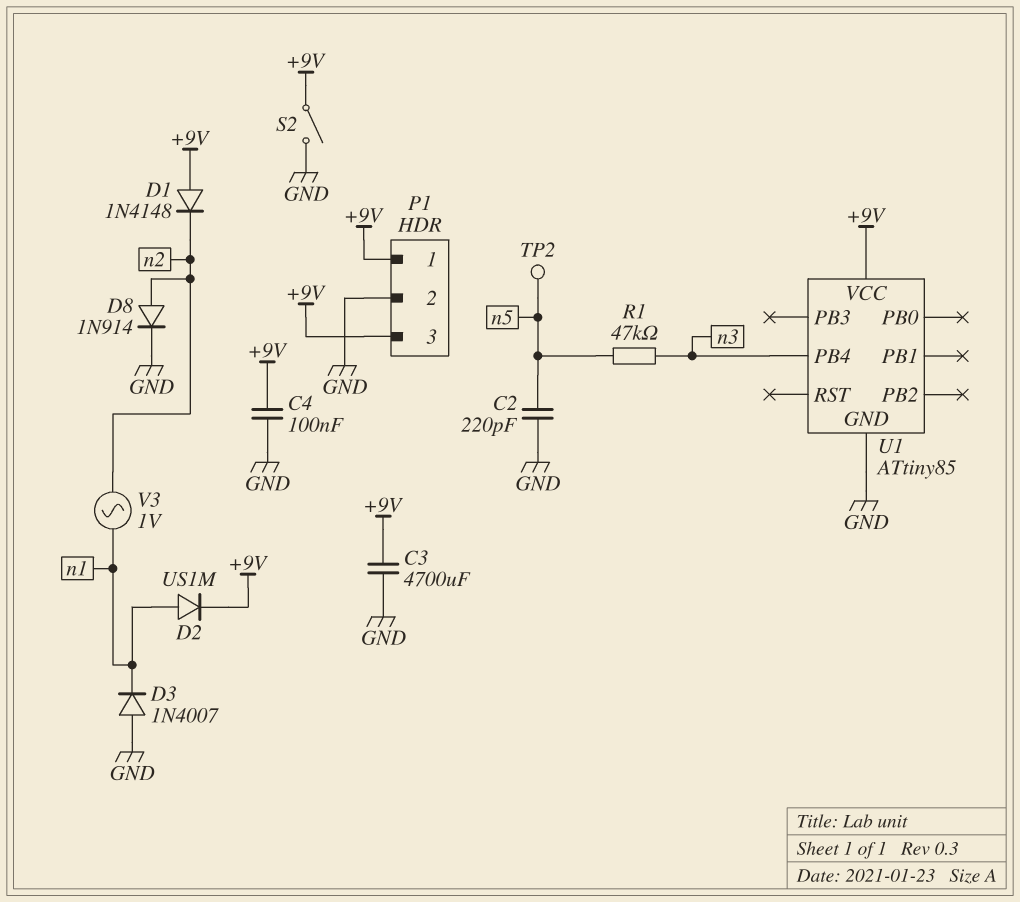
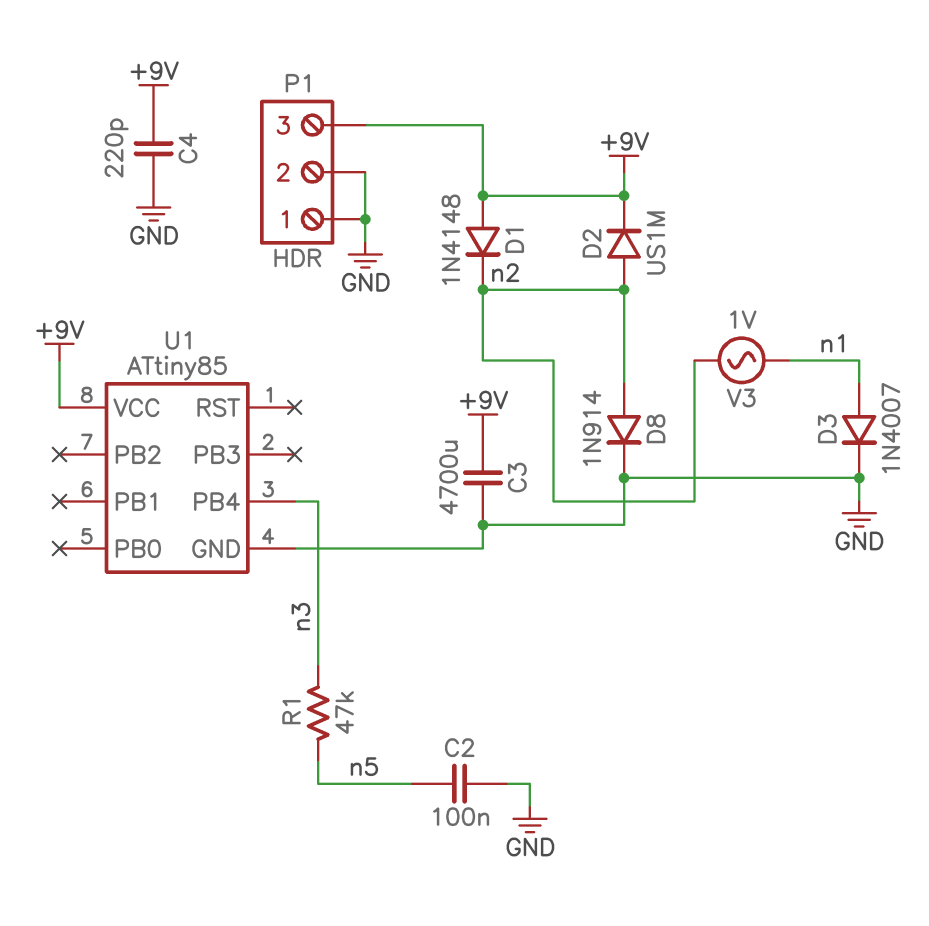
C2: 220pF (GND, n5) -> 100nF (GND, n5)
C4: 100nF (+9V, GND) -> 220pF (+9V, GND)
D2: diode US1M (A n1, K +9V) -> diode US1M (A n2, K +9V)
D3: diode 1N4007 (A GND, K n1) -> diode 1N4007 (A n1, K GND)
P1 pin 1: +9V -> GND
S2: switch (+9V, GND) -> none
TP2: test point (n5) -> none

